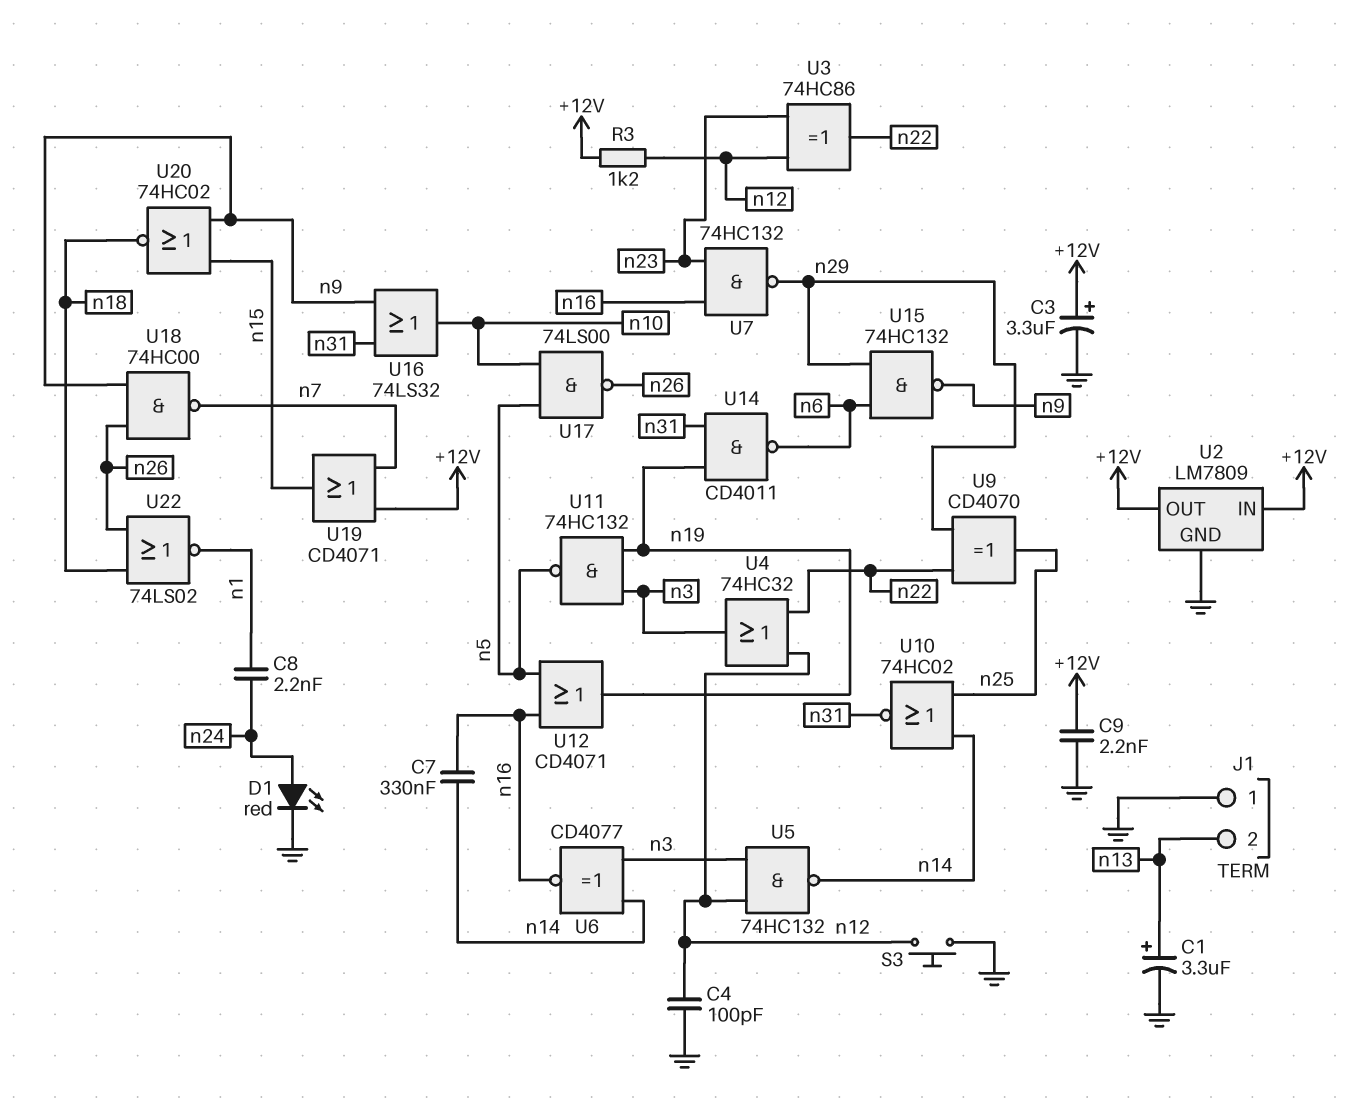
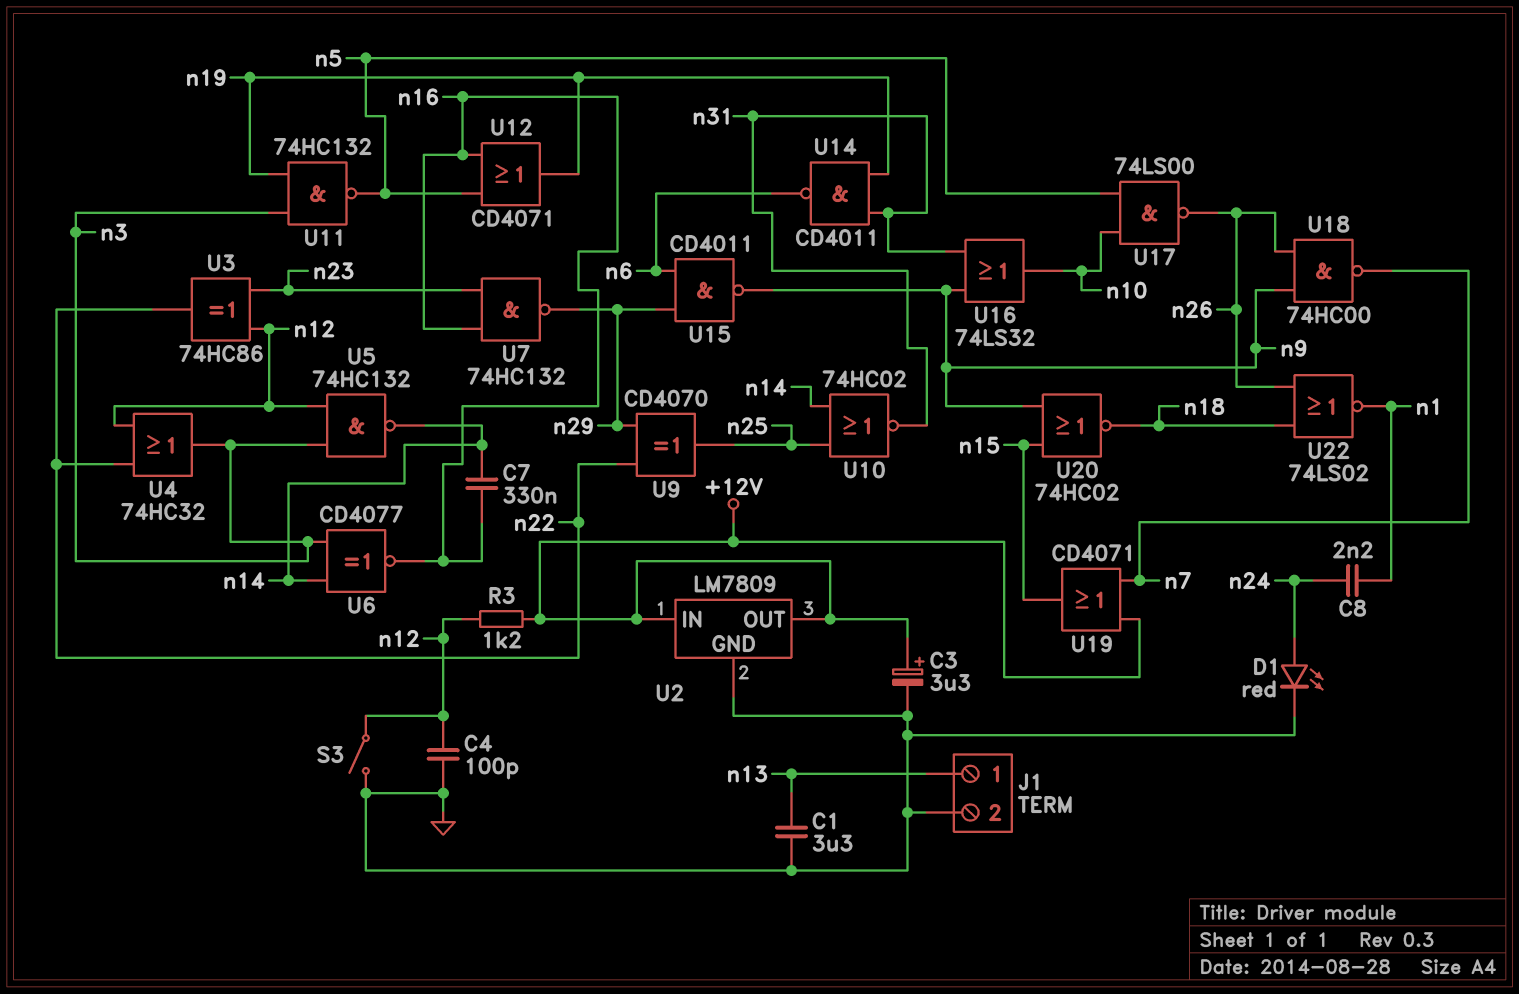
C1: 3.3uF (plus n13, minus GND) -> 3.3uF (GND, n13)
C9: 2.2nF (+12V, GND) -> none
J1 pin 1: GND -> n13
J1 pin 2: n13 -> GND
S3: button (GND, n12) -> switch (GND, n12)
U15: NAND 74HC132 (in n6, in n29, out n9) -> NAND CD4011 (in n6, in n29, out n9)

